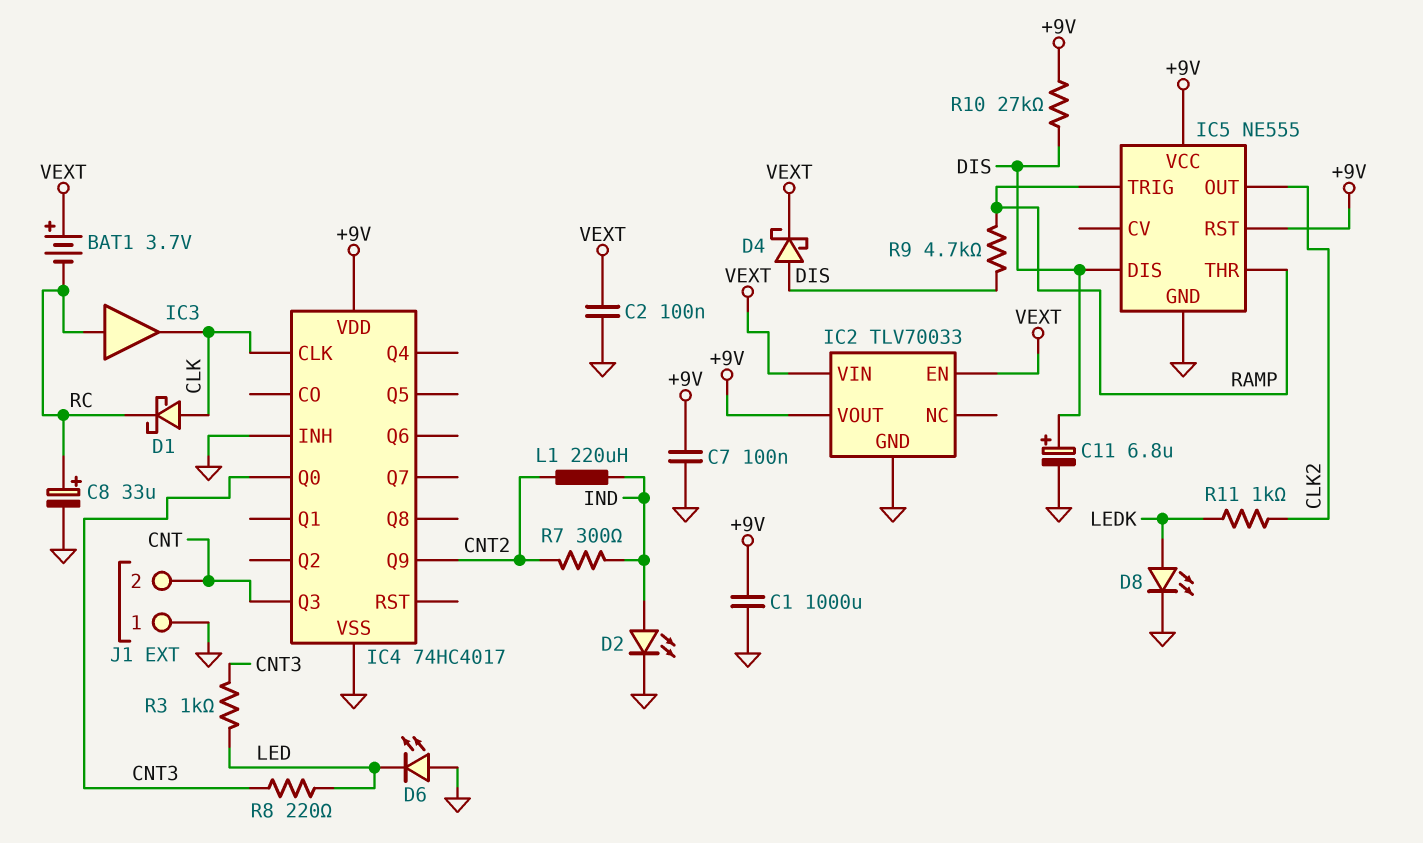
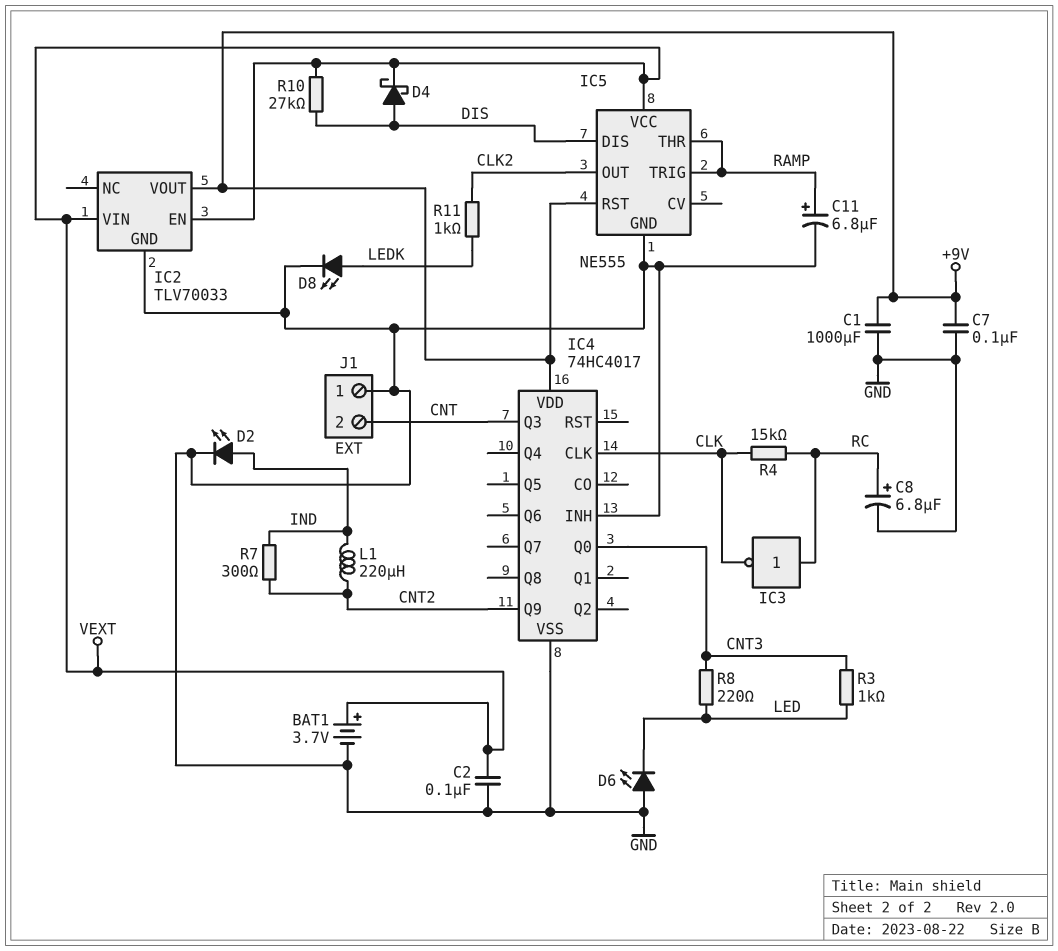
BAT1: 3.7V (plus VEXT, minus RC) -> 3.7V (plus VEXT, minus GND)
C8: 33uF (plus RC, minus GND) -> 6.8uF (plus RC, minus GND)
C11: 6.8uF (plus DIS, minus GND) -> 6.8uF (plus RAMP, minus GND)
D1: schottky (A CLK, K RC) -> none
IC3: buffer (in RC, out CLK) -> NOT (in RC, out CLK)
IC5 pin VCC: +9V -> VEXT
R4: none -> 15k (CLK, RC)
R9: 4.7k (DIS, RAMP) -> none
R10: 27k (+9V, DIS) -> 27k (DIS, VEXT)

